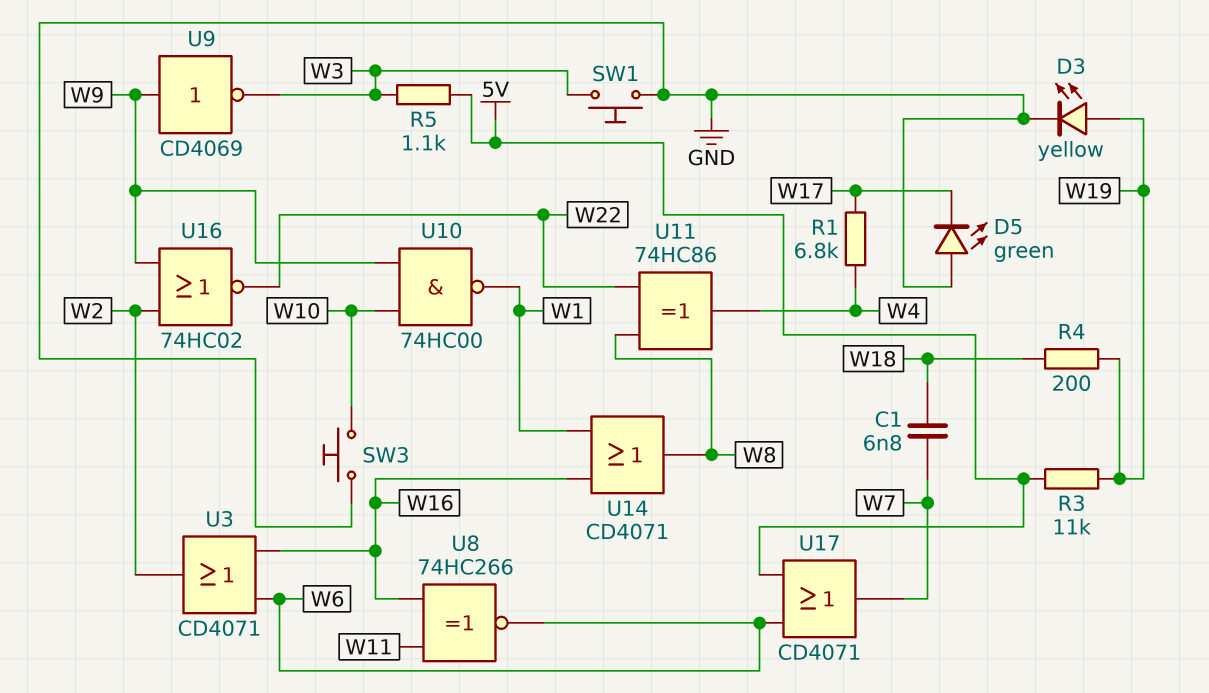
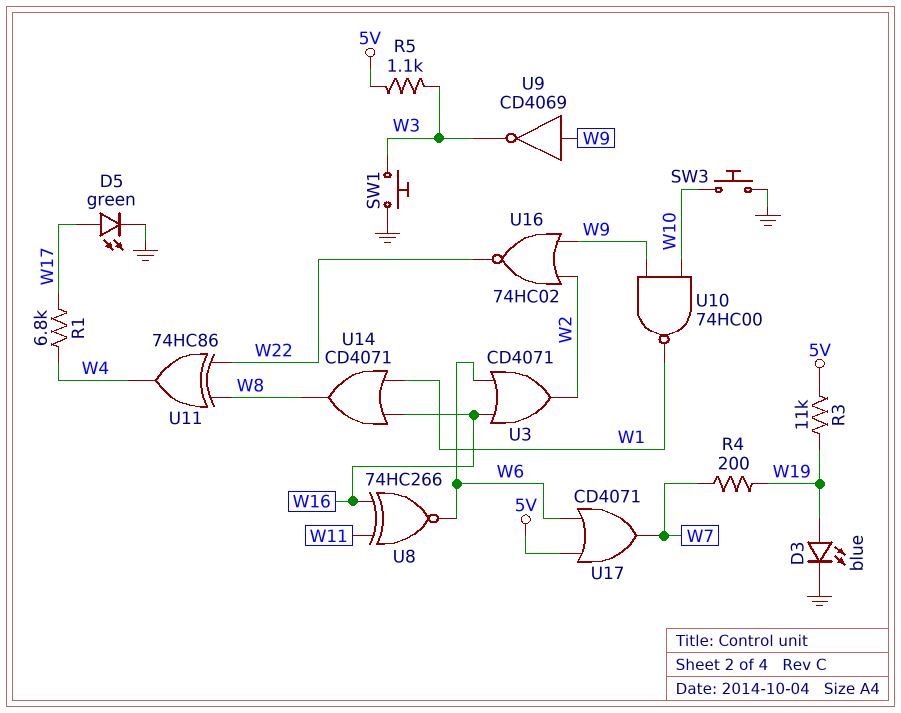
C1: 6.8nF (W7, W18) -> none
D3: LED yellow (A W19, K GND) -> LED blue (A W19, K GND)
D5: LED green (A GND, K W17) -> LED green (A W17, K GND)
R4: 200 (W18, W19) -> 200 (W7, W19)

